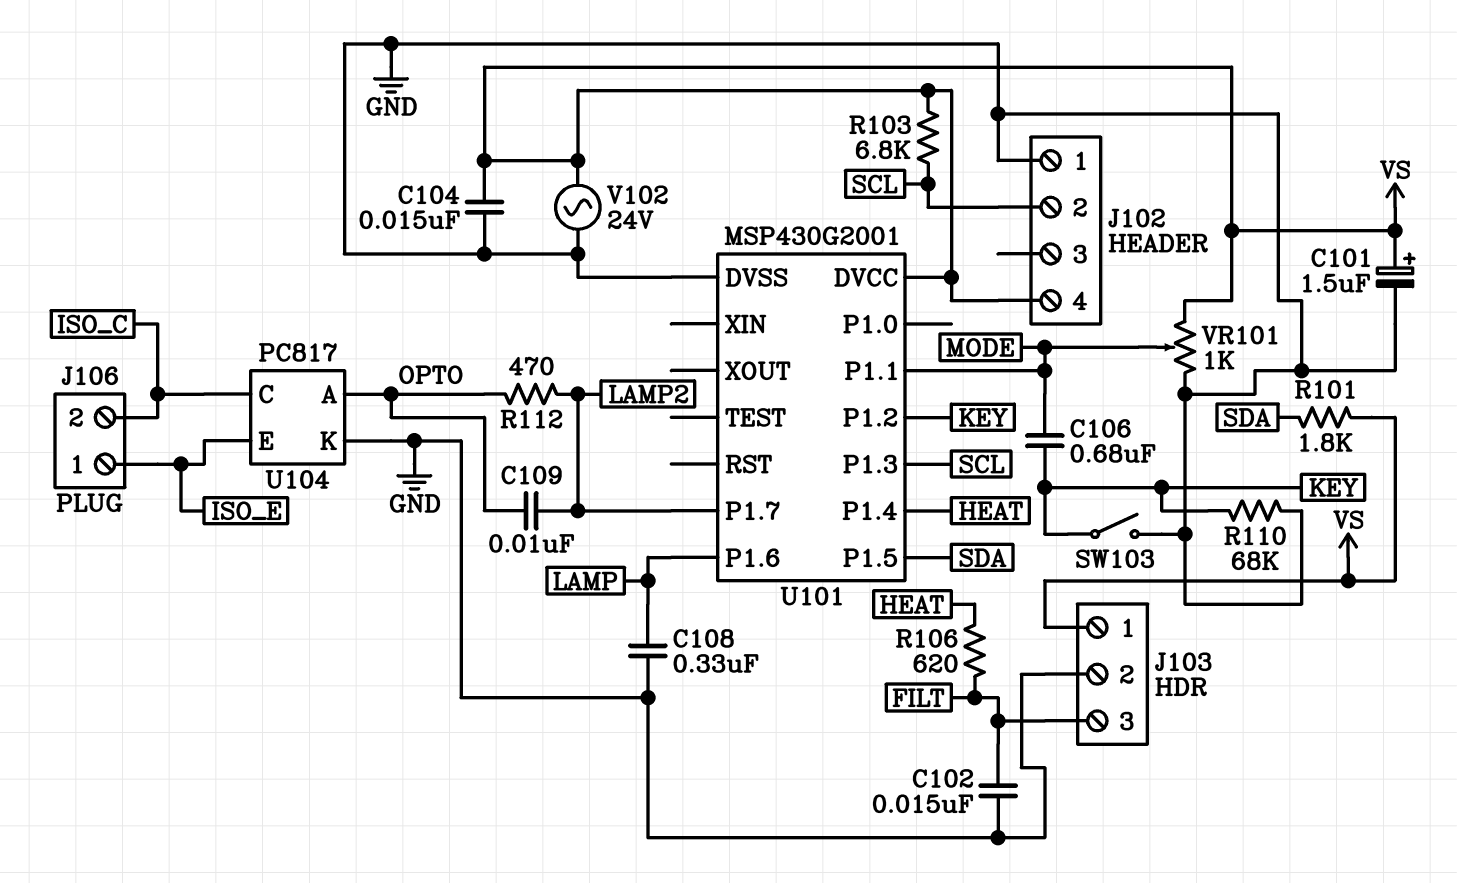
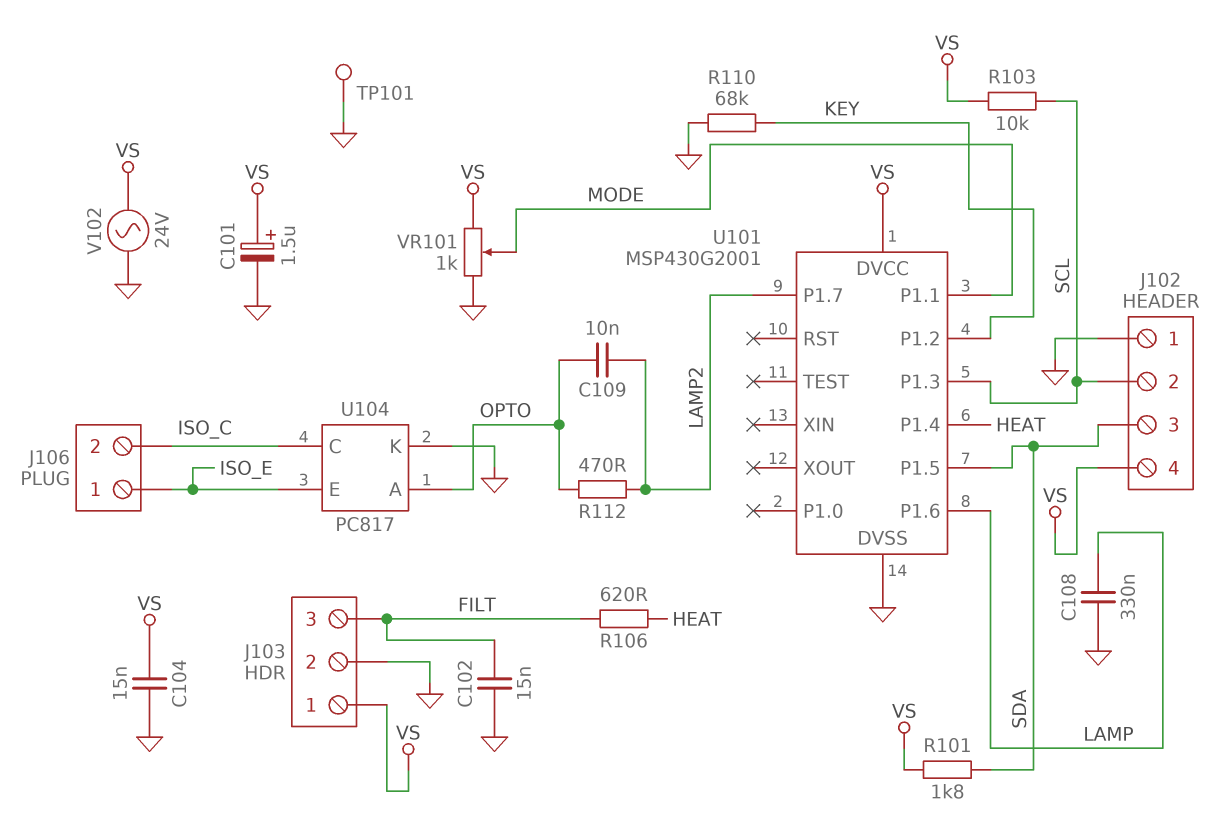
C106: 680nF (KEY, MODE) -> none
J102 pin 3: none -> SDA
R103: 6.8k (SCL, VS) -> 10k (SCL, VS)
SW103: switch (GND, KEY) -> none
TP101: none -> test point (GND)

